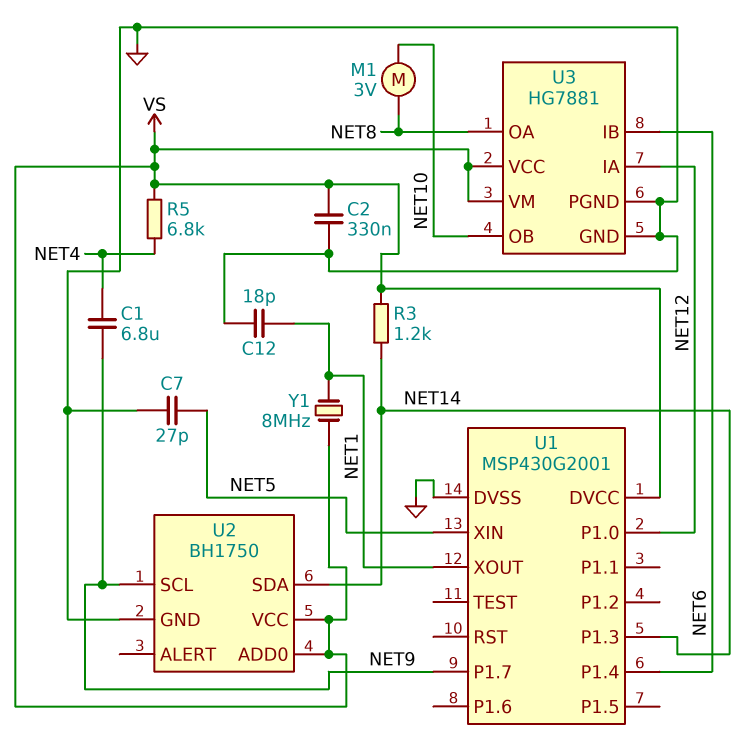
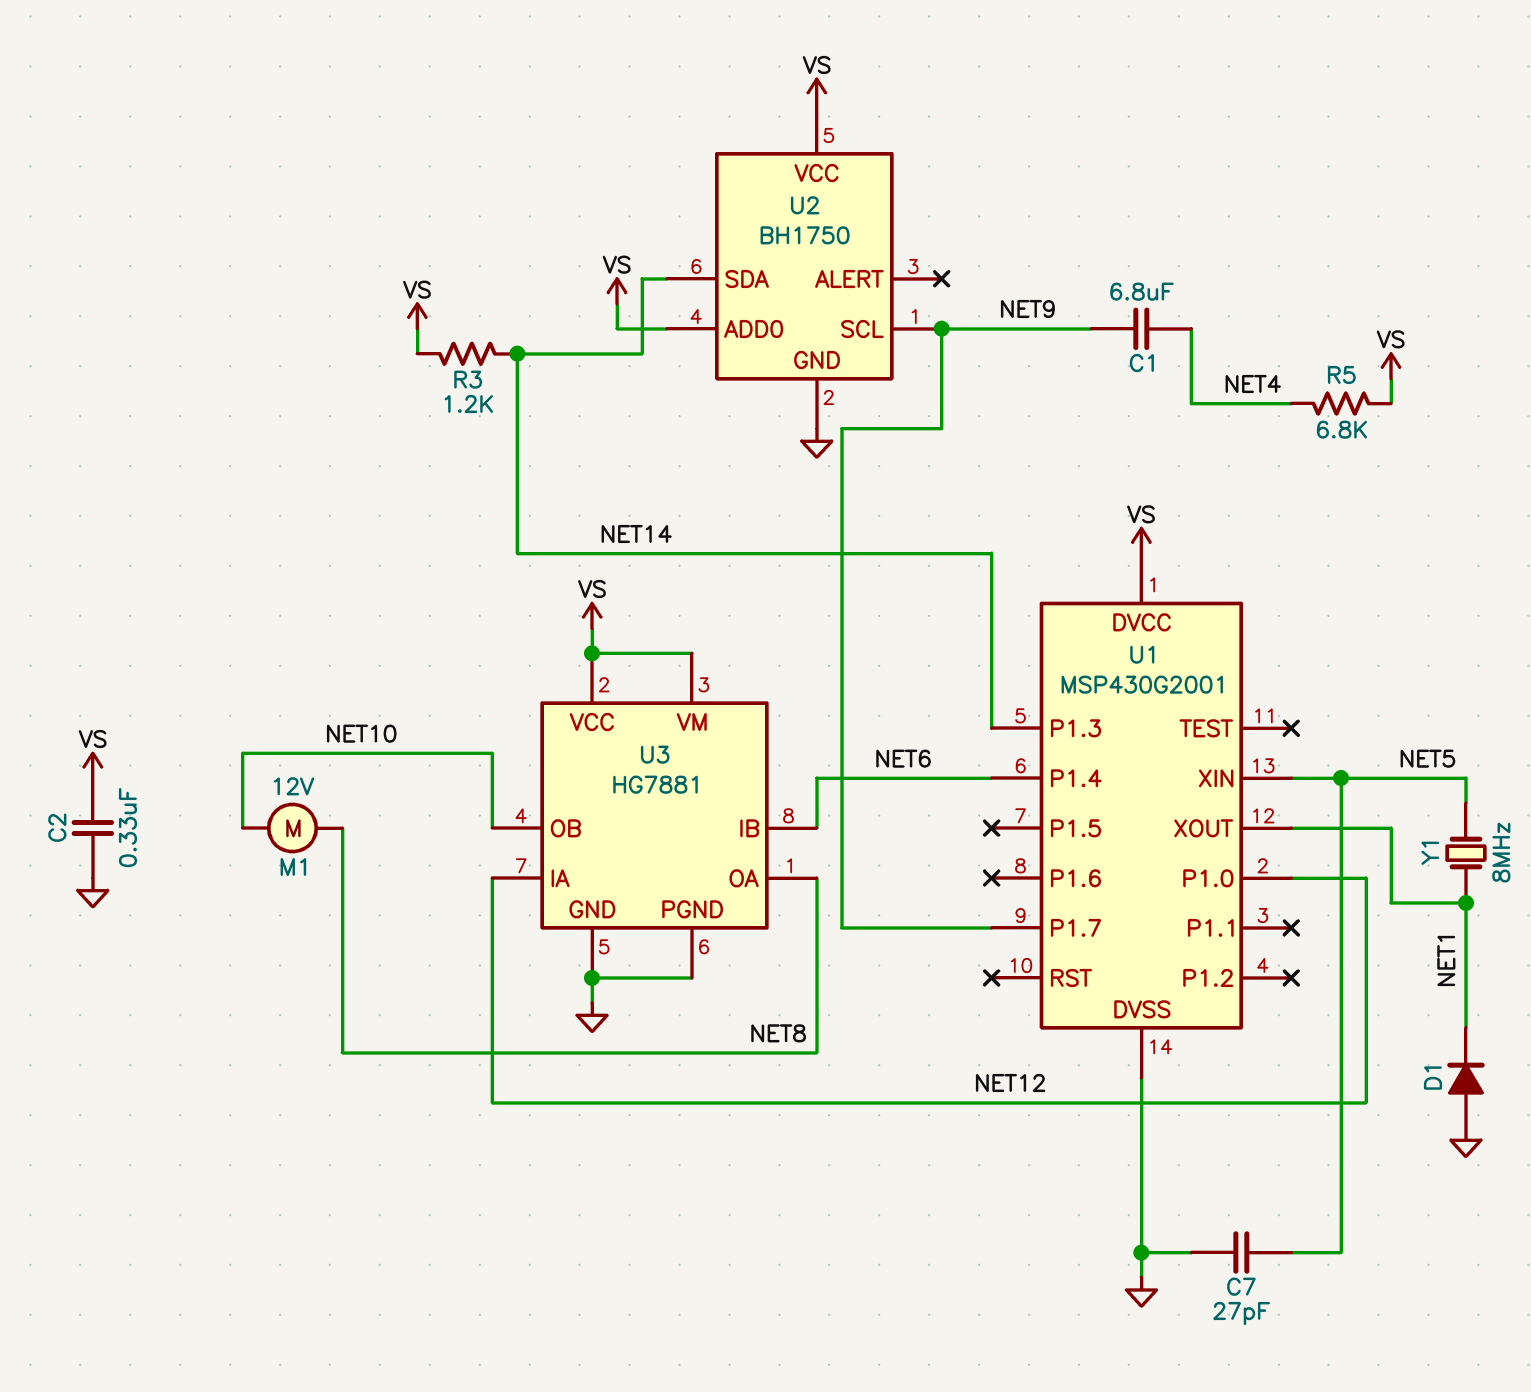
C12: 18pF (GND, NET1) -> none
D1: none -> diode (A GND, K NET1)
M1: motor 3V (NET8, NET10) -> motor 12V (NET8, NET10)
Y1: 8MHz (NET1, VS) -> 8MHz (NET1, NET5)

